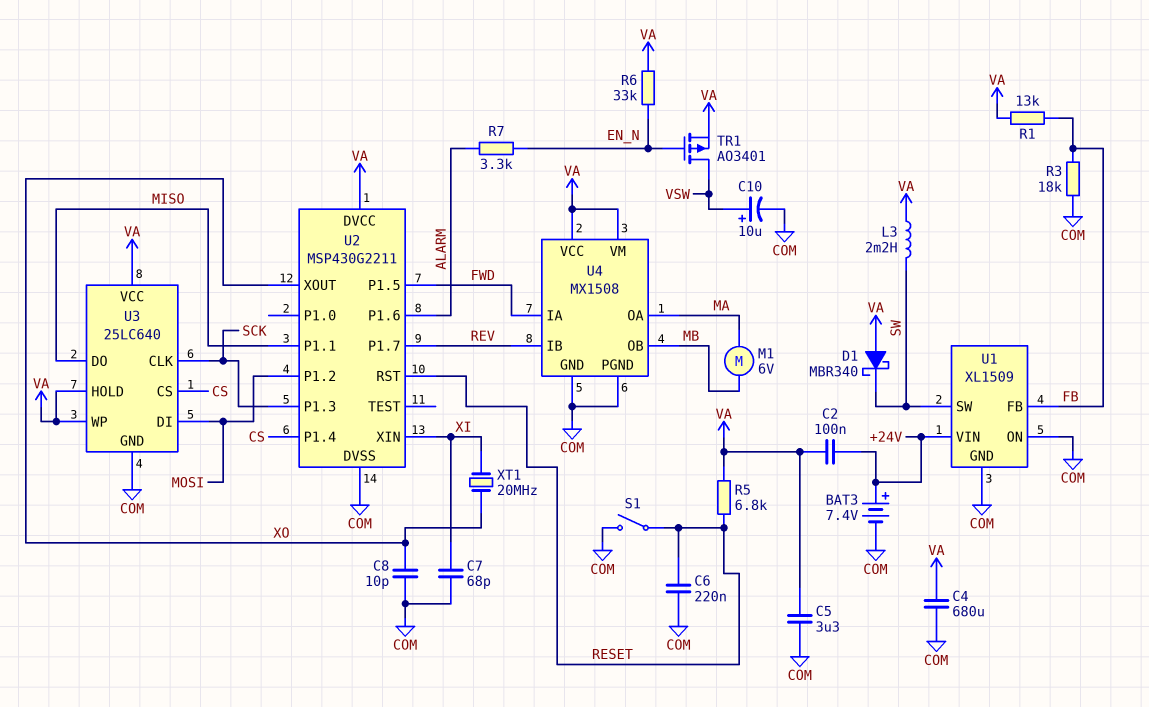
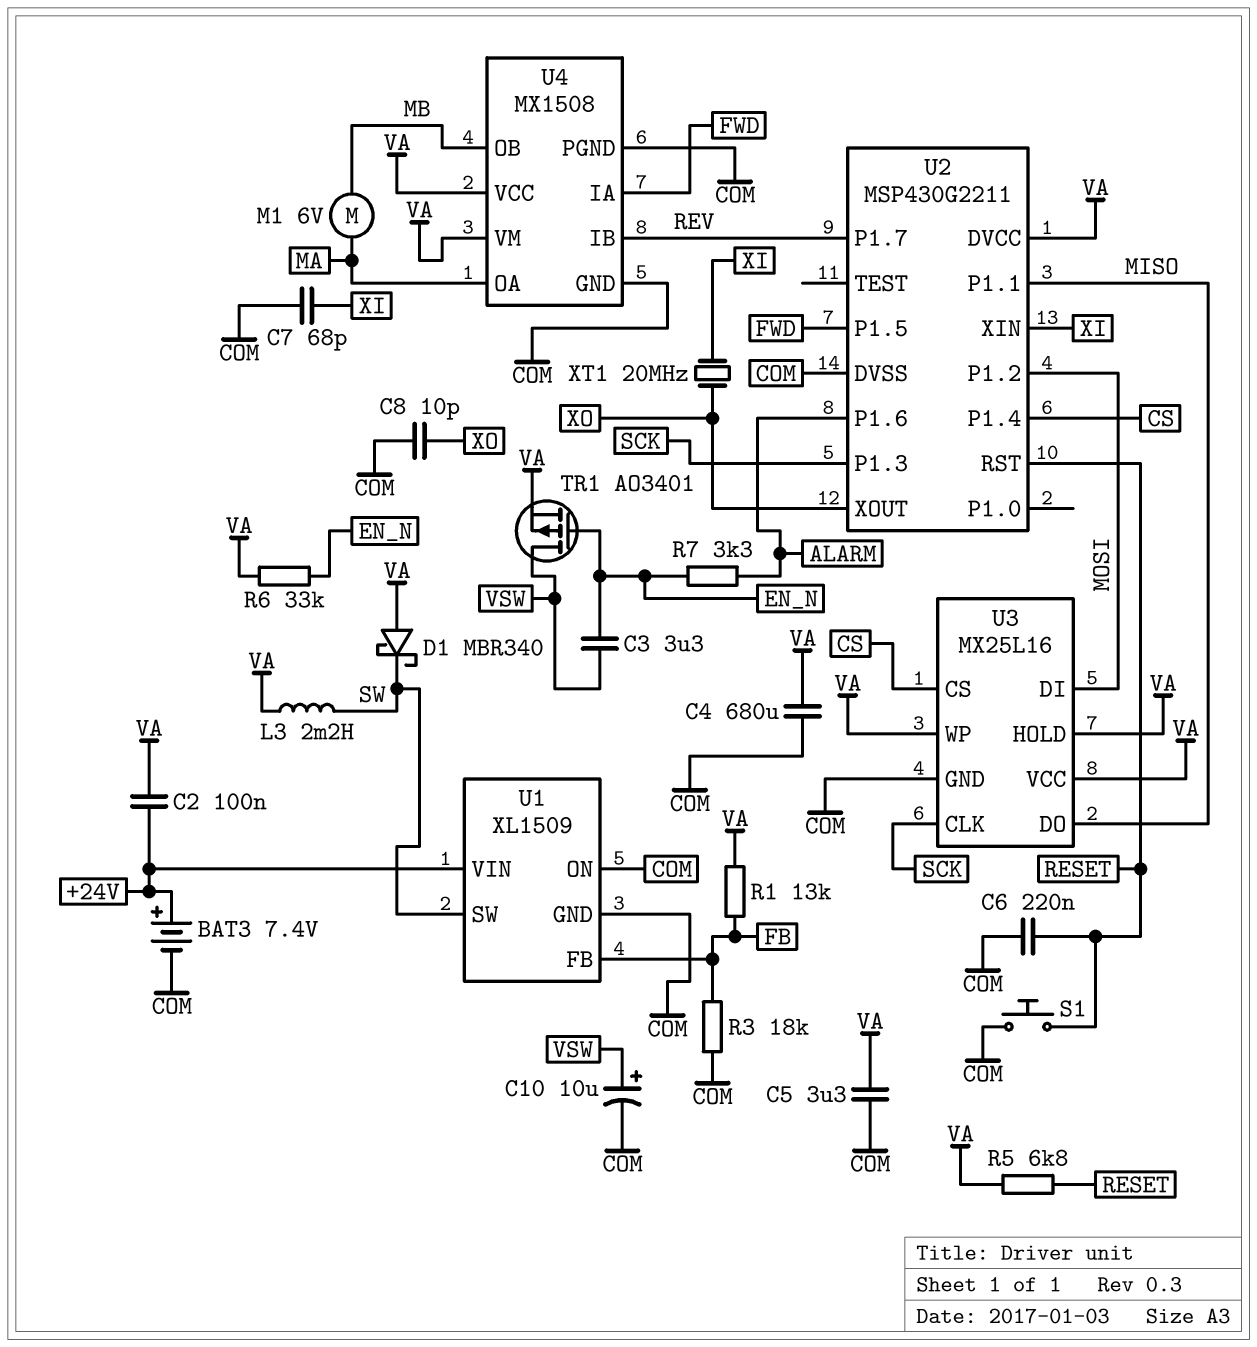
C3: none -> 3.3uF (EN_N, VSW)
S1: switch (COM, RESET) -> button (COM, RESET)
U3: 25LC640 -> MX25L16

